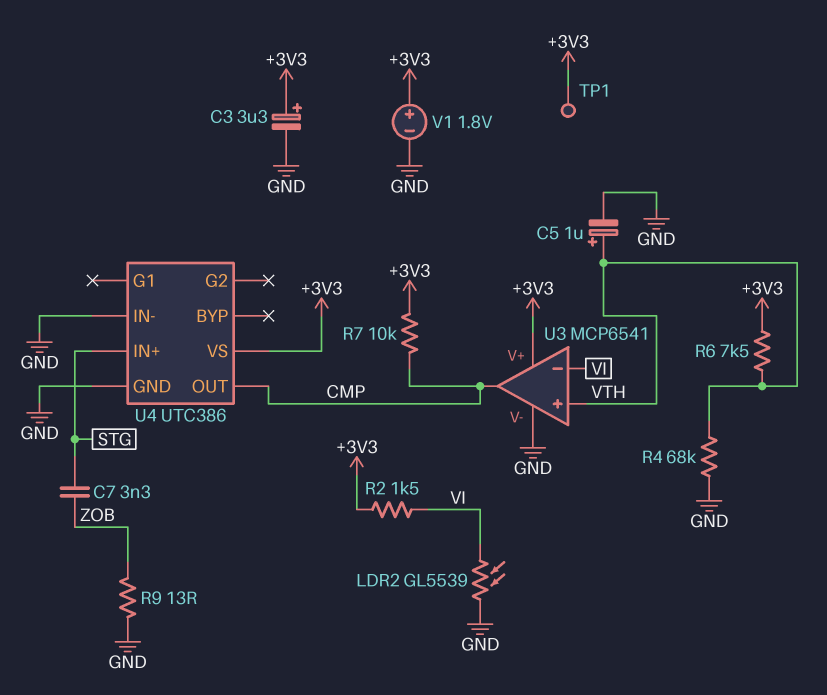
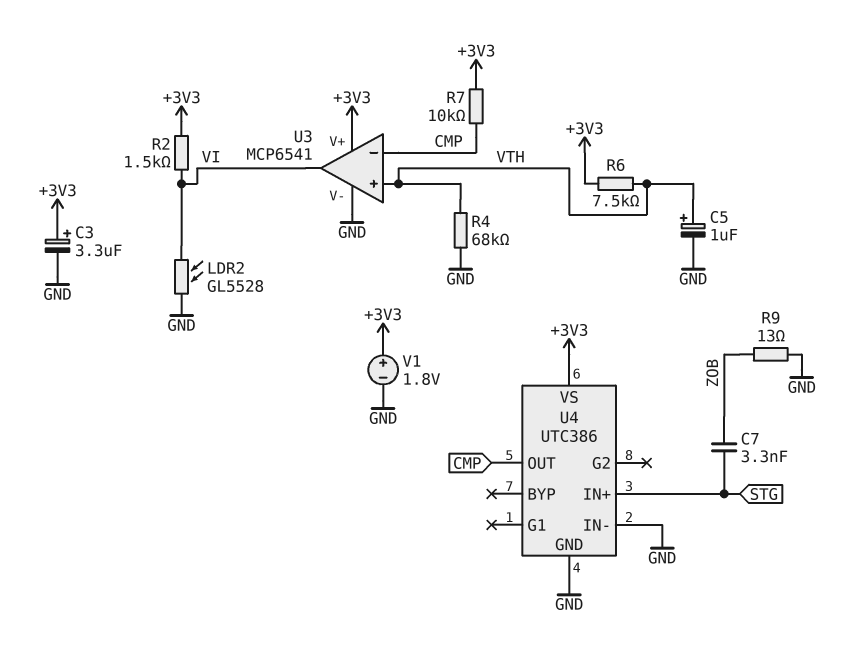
LDR2: GL5539 (GND, VI) -> GL5528 (GND, VI)
TP1: test point (+3V3) -> none
U3 pin in-: VI -> CMP
U3 pin out: CMP -> VI

